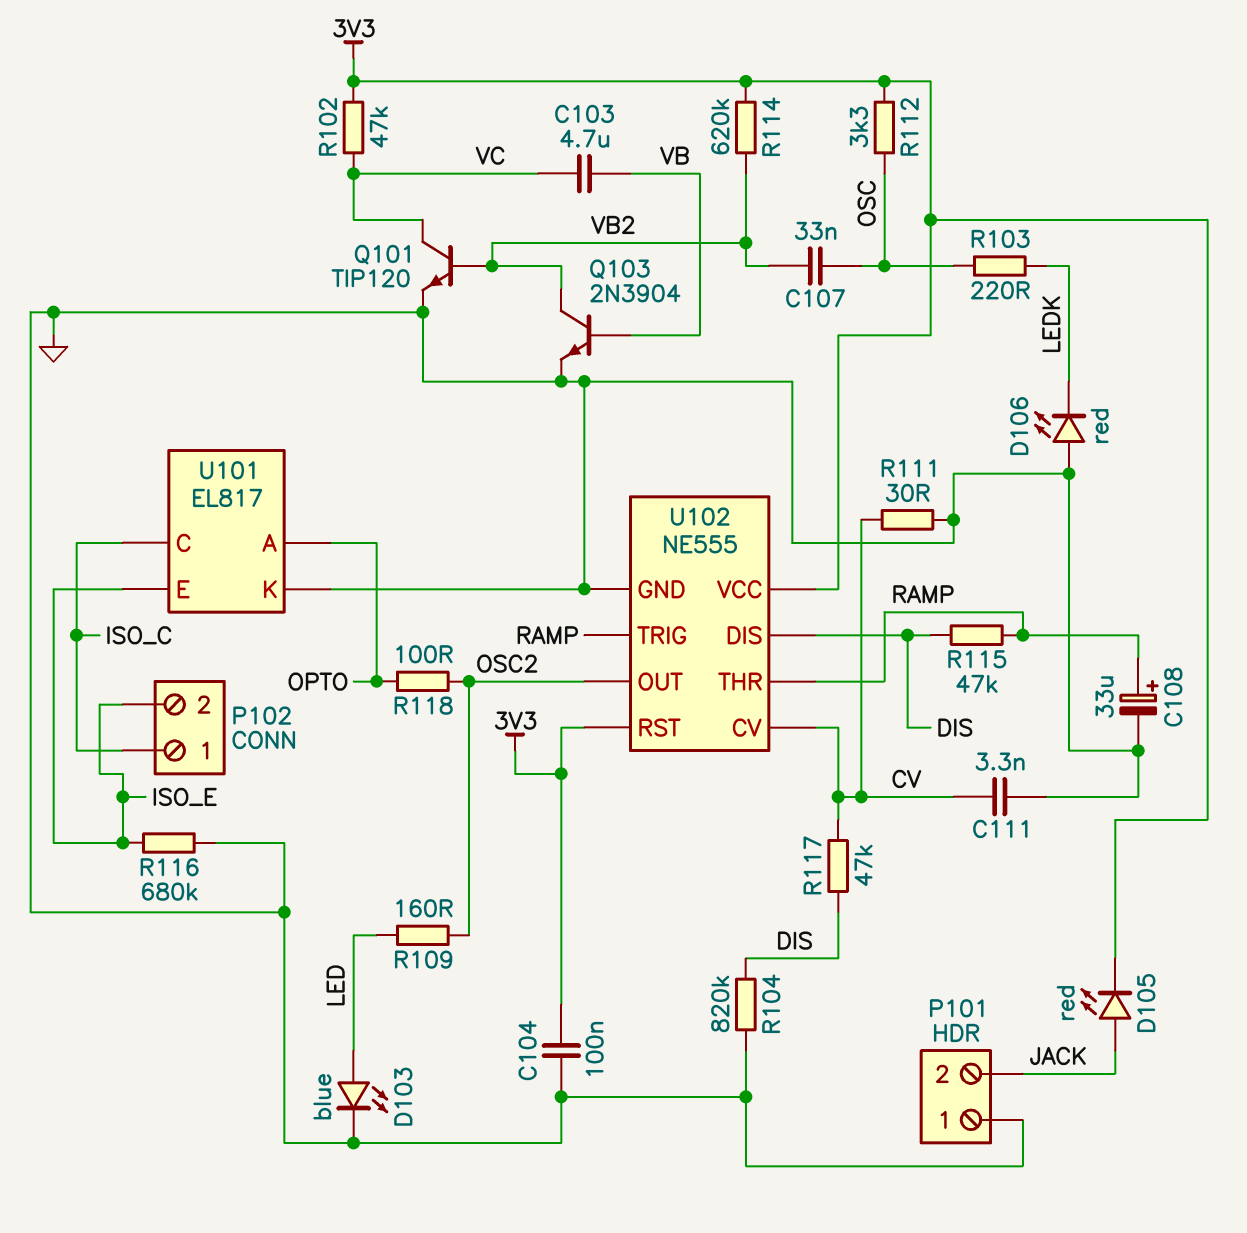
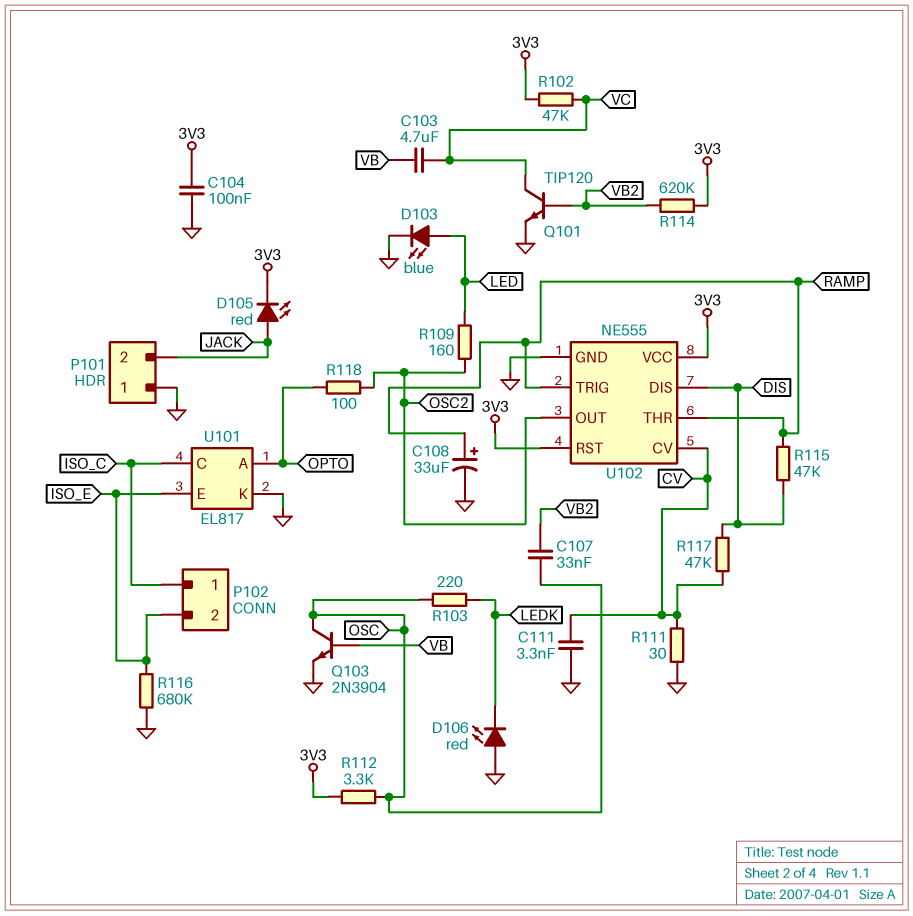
Q103: NPN 2N3904 (B VB, C VB2, E GND) -> NPN 2N3904 (B VB, C OSC, E GND)
R104: 820k (DIS, GND) -> none

